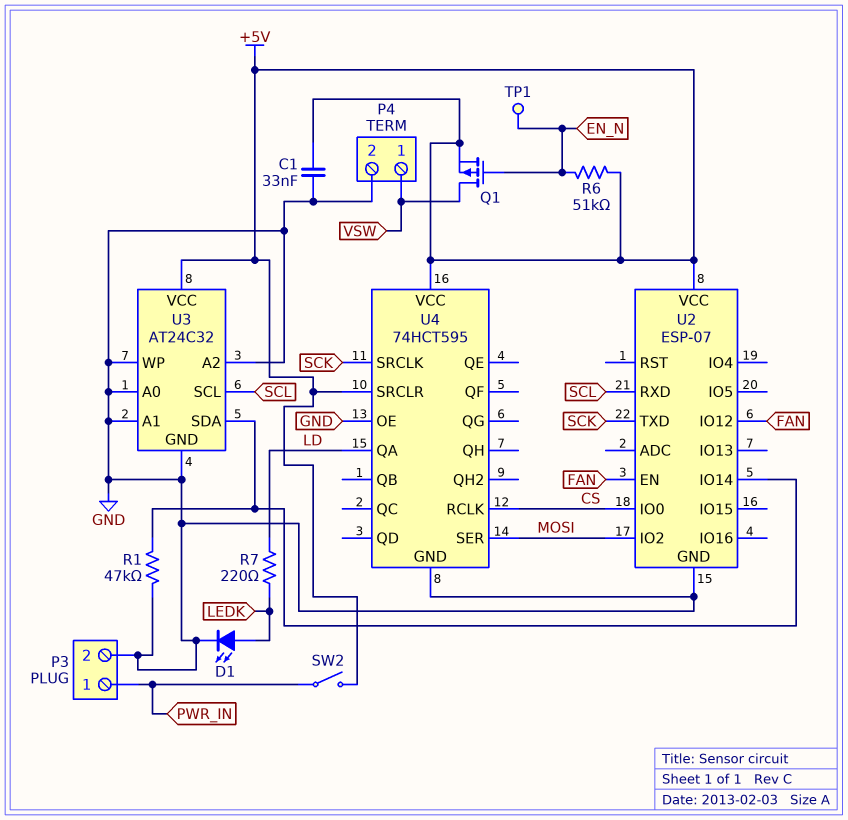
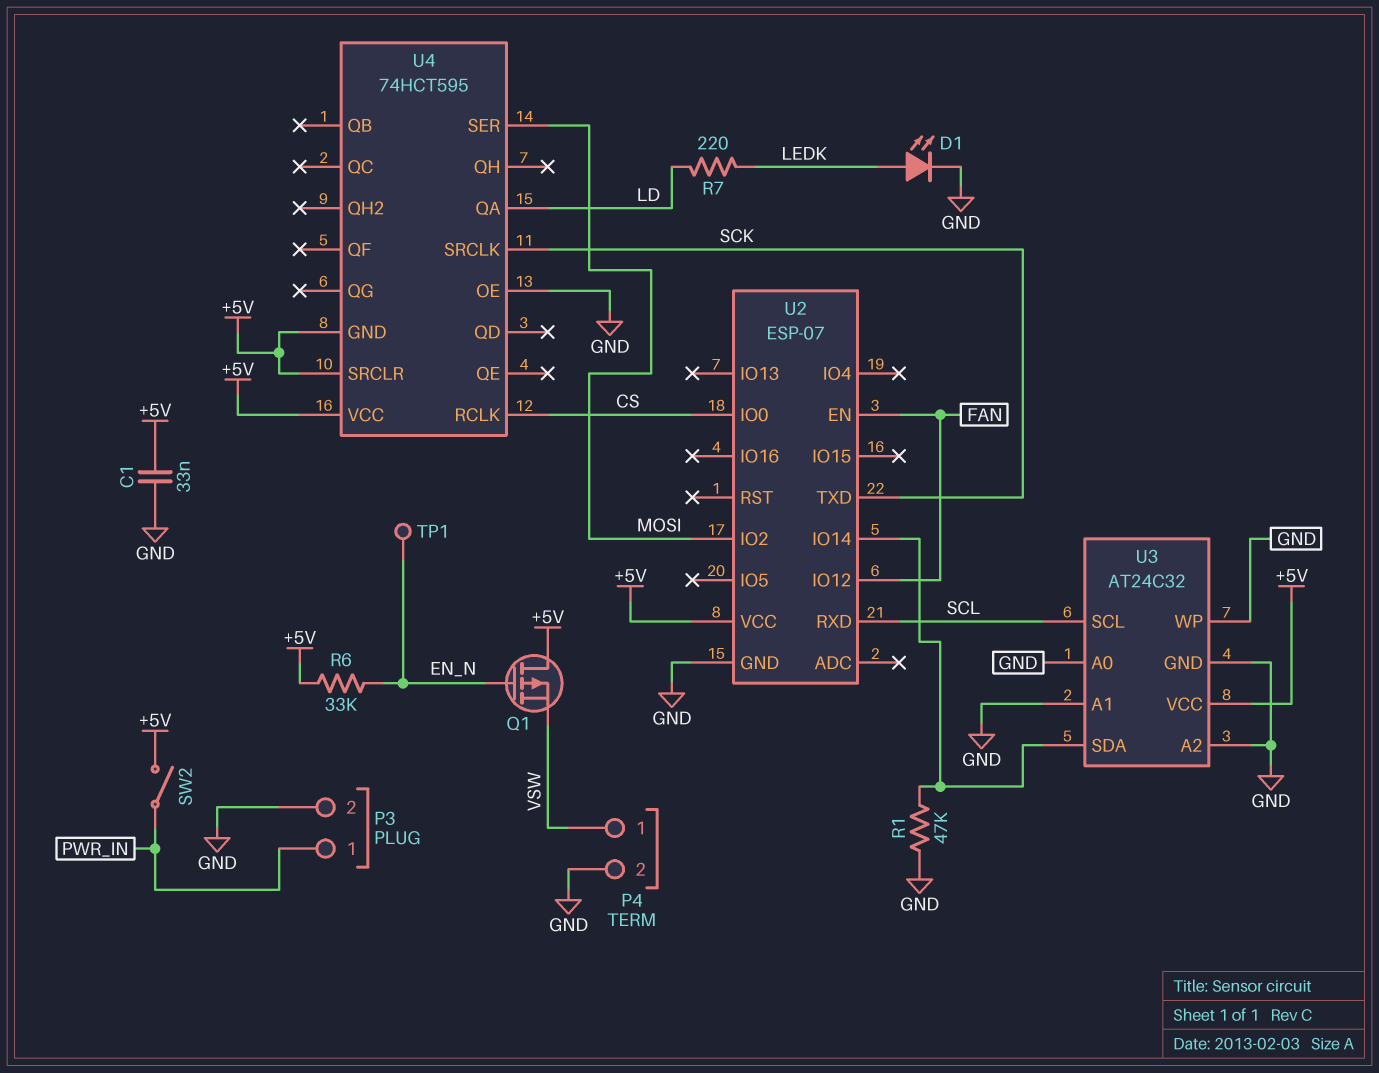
Q1: PMOS (G EN_N, D VSW, S +5V) -> PMOS (G EN_N, D +5V, S VSW)
R6: 51k (+5V, EN_N) -> 33k (+5V, EN_N)
U4 pin GND: GND -> +5V

